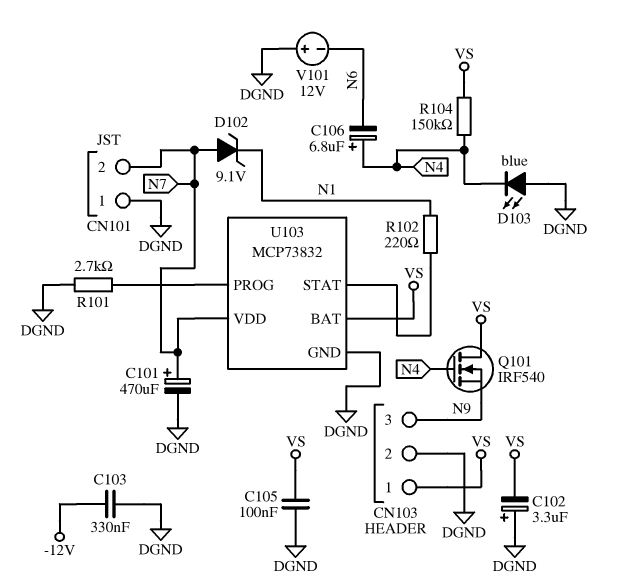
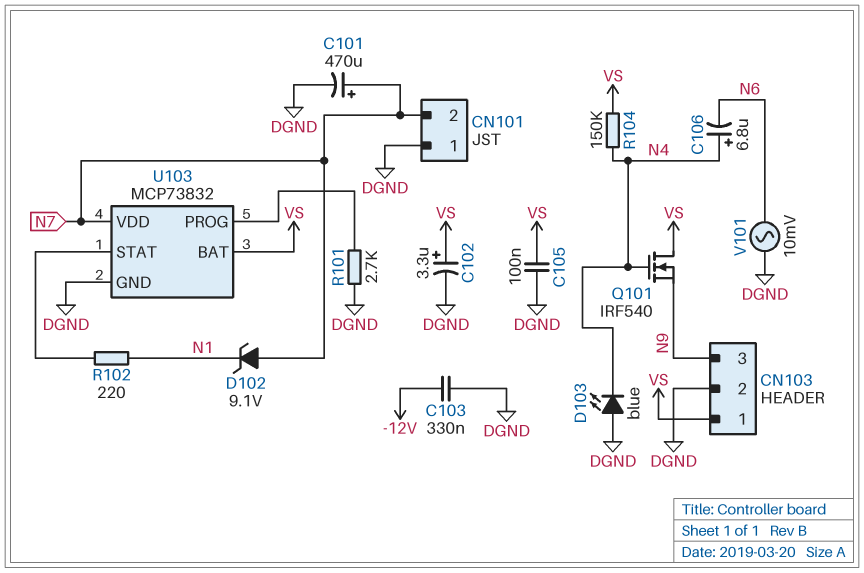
C102: 3.3uF (plus DGND, minus VS) -> 3.3uF (plus VS, minus DGND)
V101: 12V (plus DGND, minus N6) -> AC 10mV (DGND, N6)

